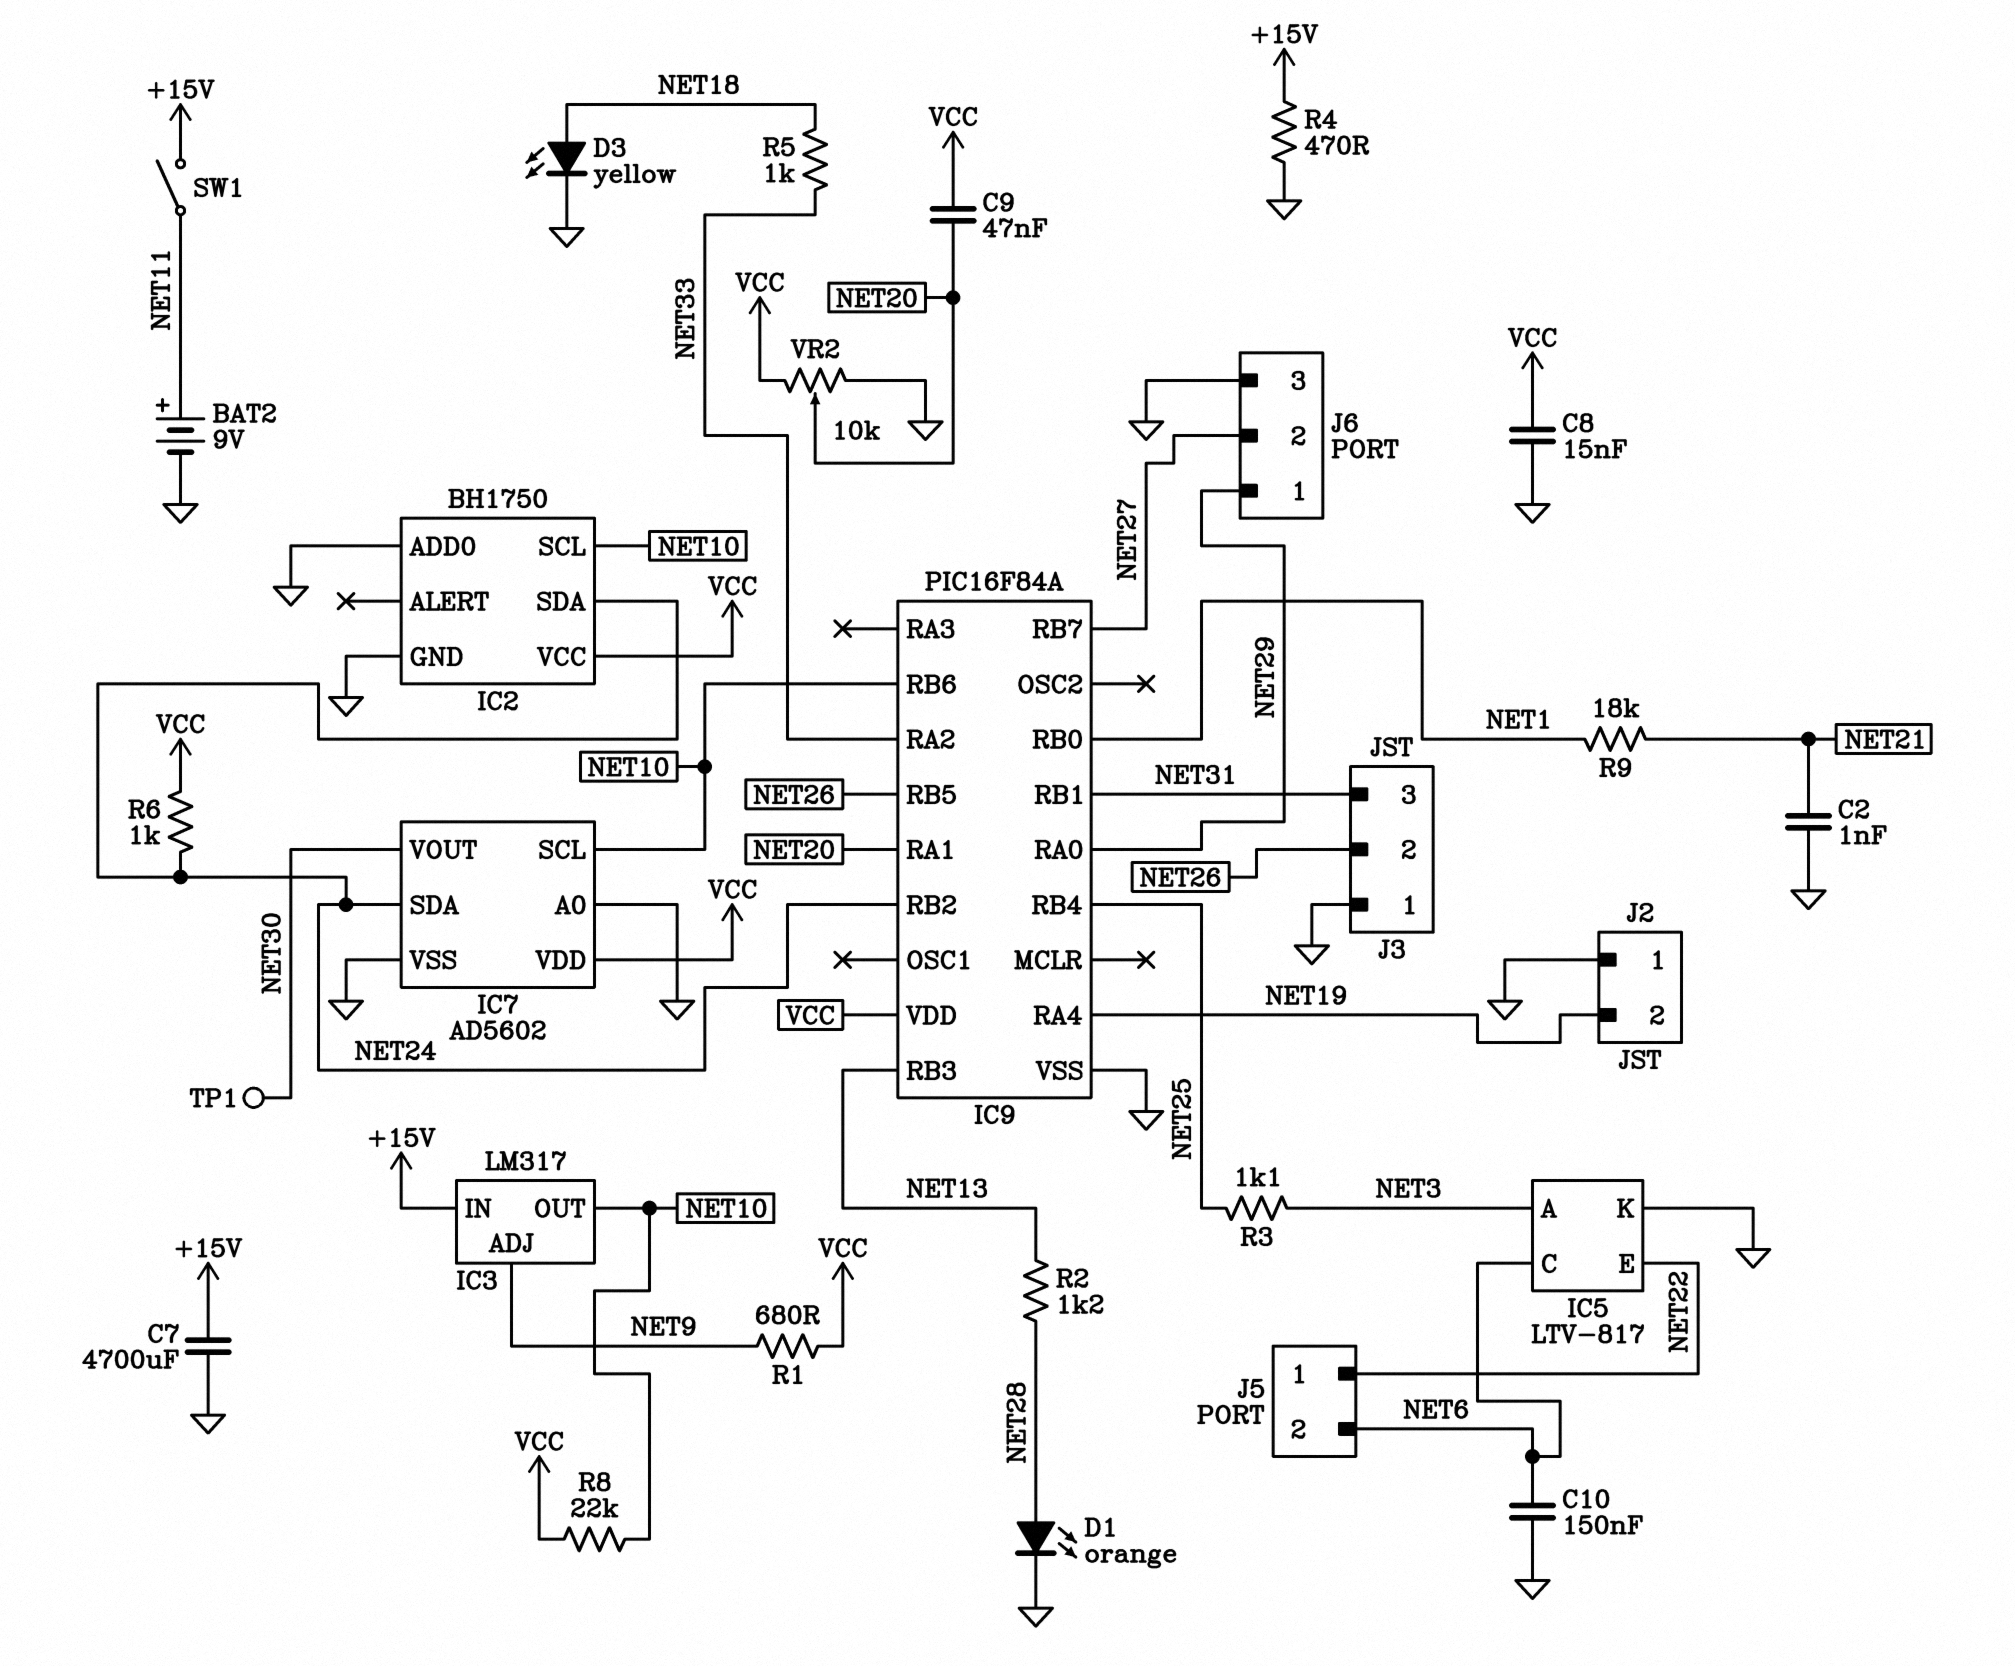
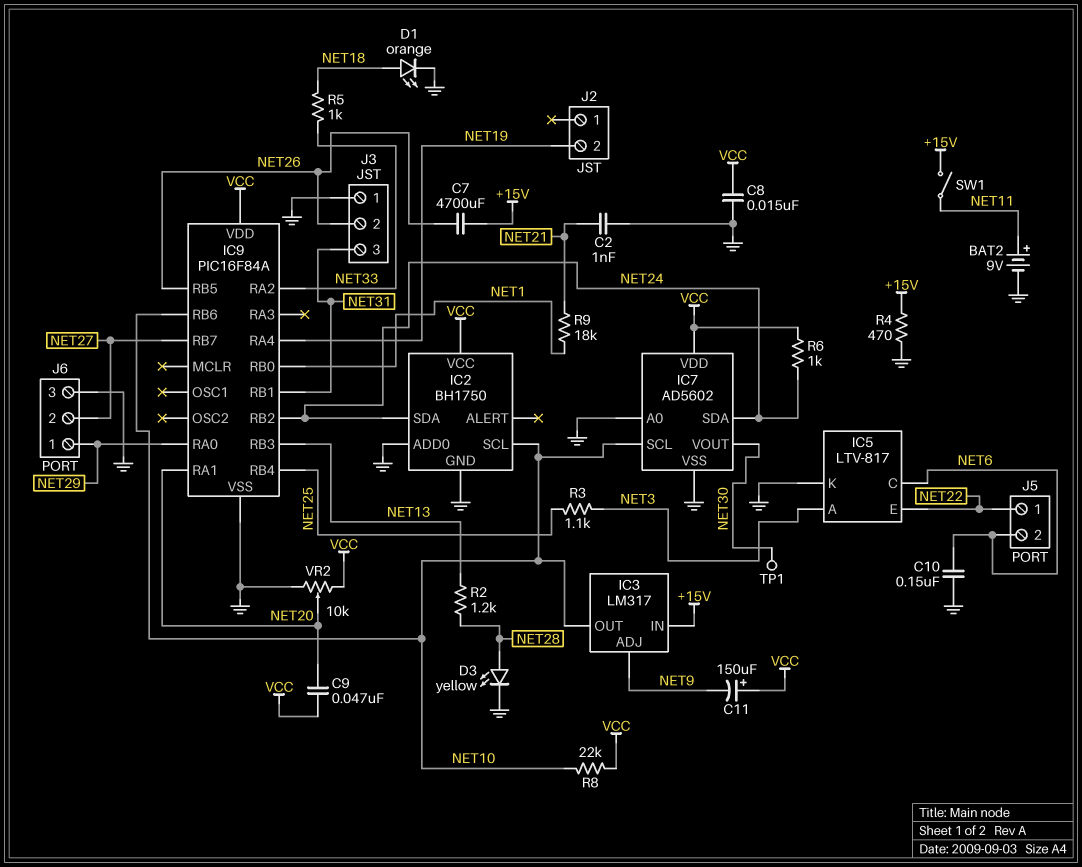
C7: 4700uF (+15V, GND) -> 4700uF (+15V, NET26)
C11: none -> 150uF (plus VCC, minus NET9)
D1: LED orange (A NET28, K GND) -> LED orange (A NET18, K GND)
D3: LED yellow (A NET18, K GND) -> LED yellow (A NET28, K GND)
J2 pin 1: GND -> none
R1: 680 (NET9, VCC) -> none

